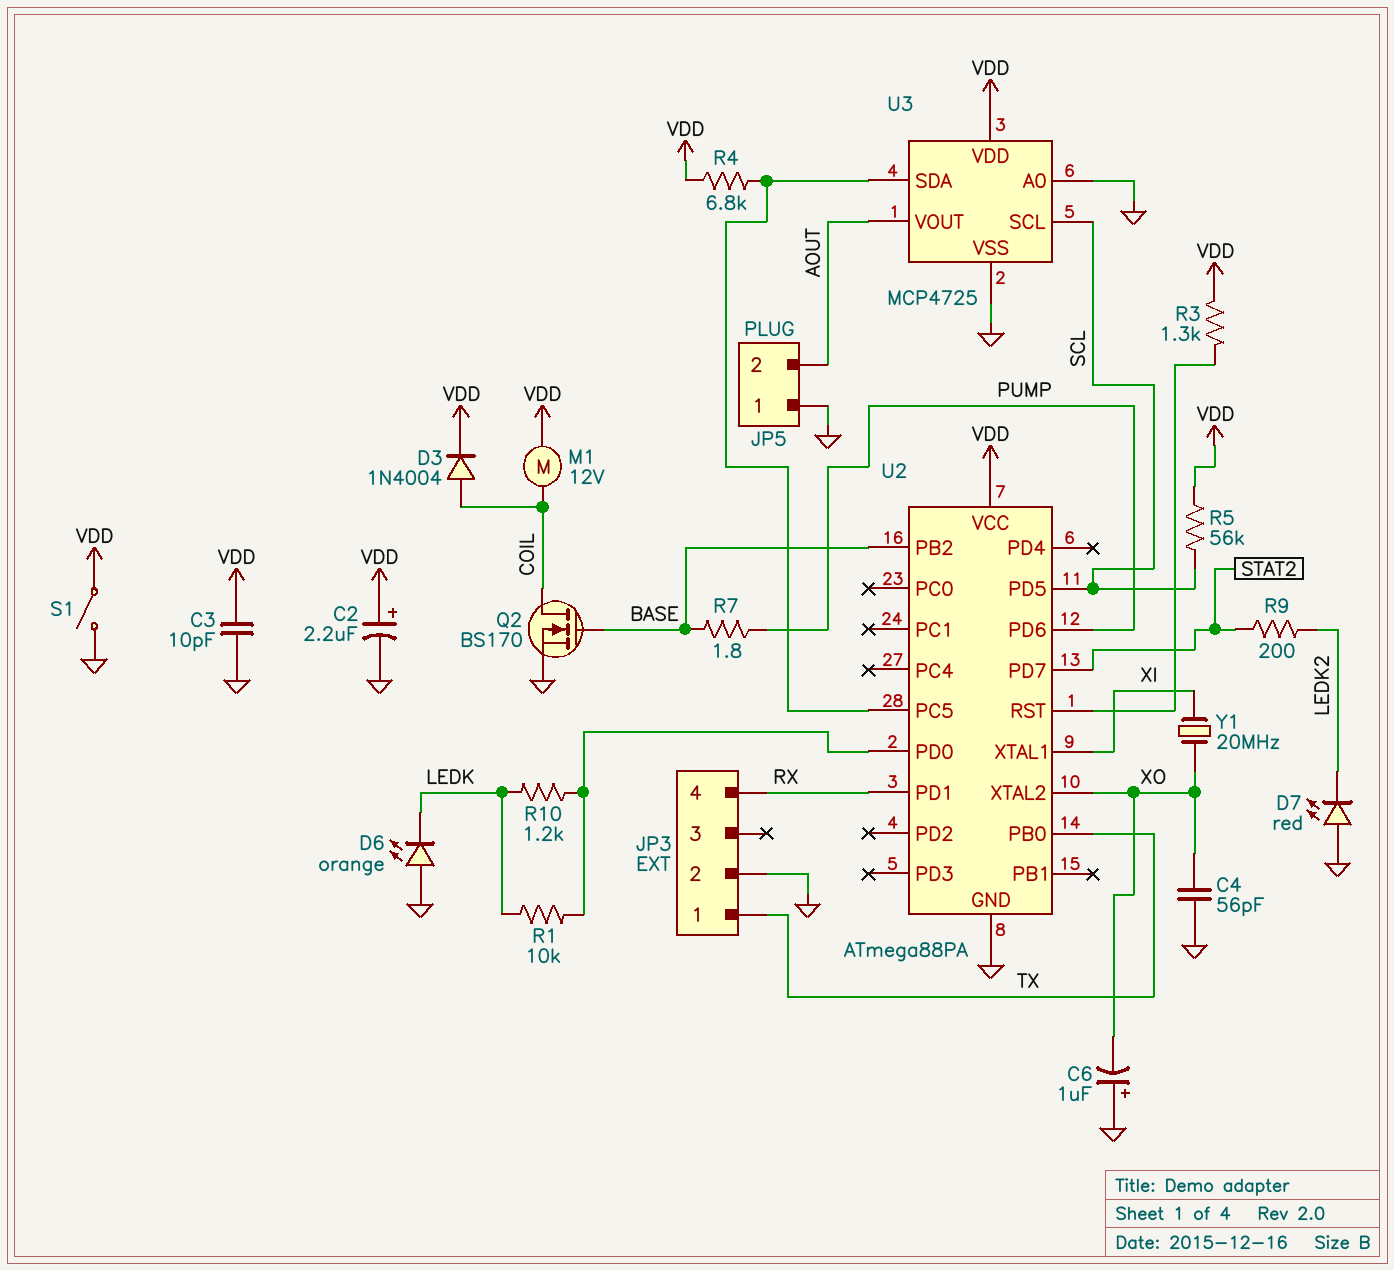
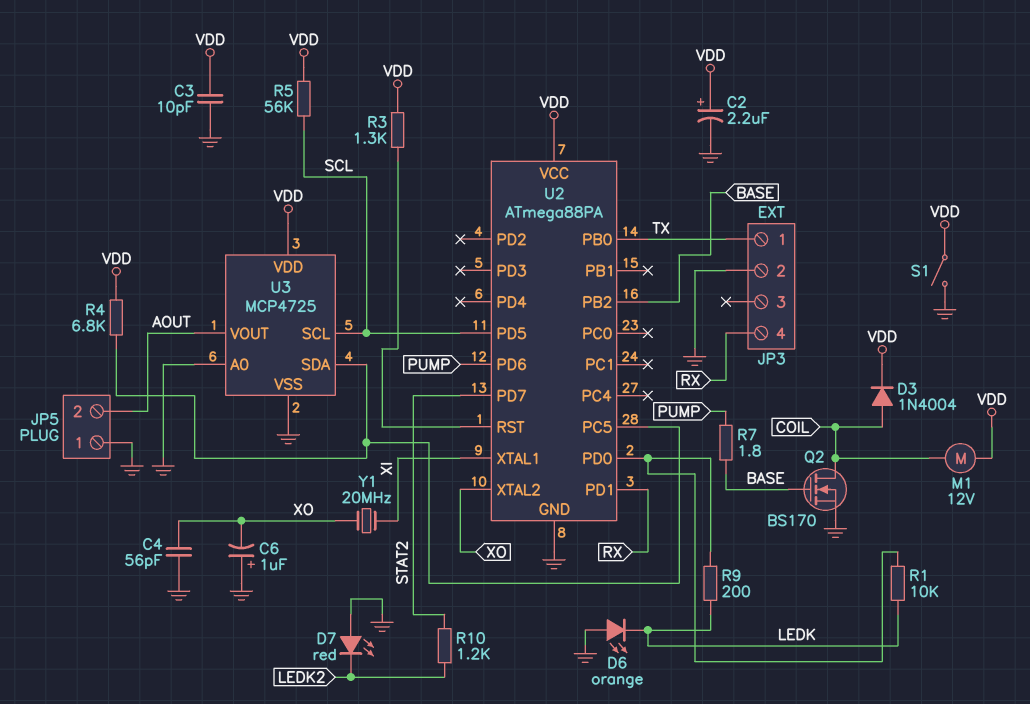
R9: 200 (LEDK2, STAT2) -> 200 (LEDK, U2/PD0)
R10: 1.2k (LEDK, U2/PD0) -> 1.2k (LEDK2, STAT2)

